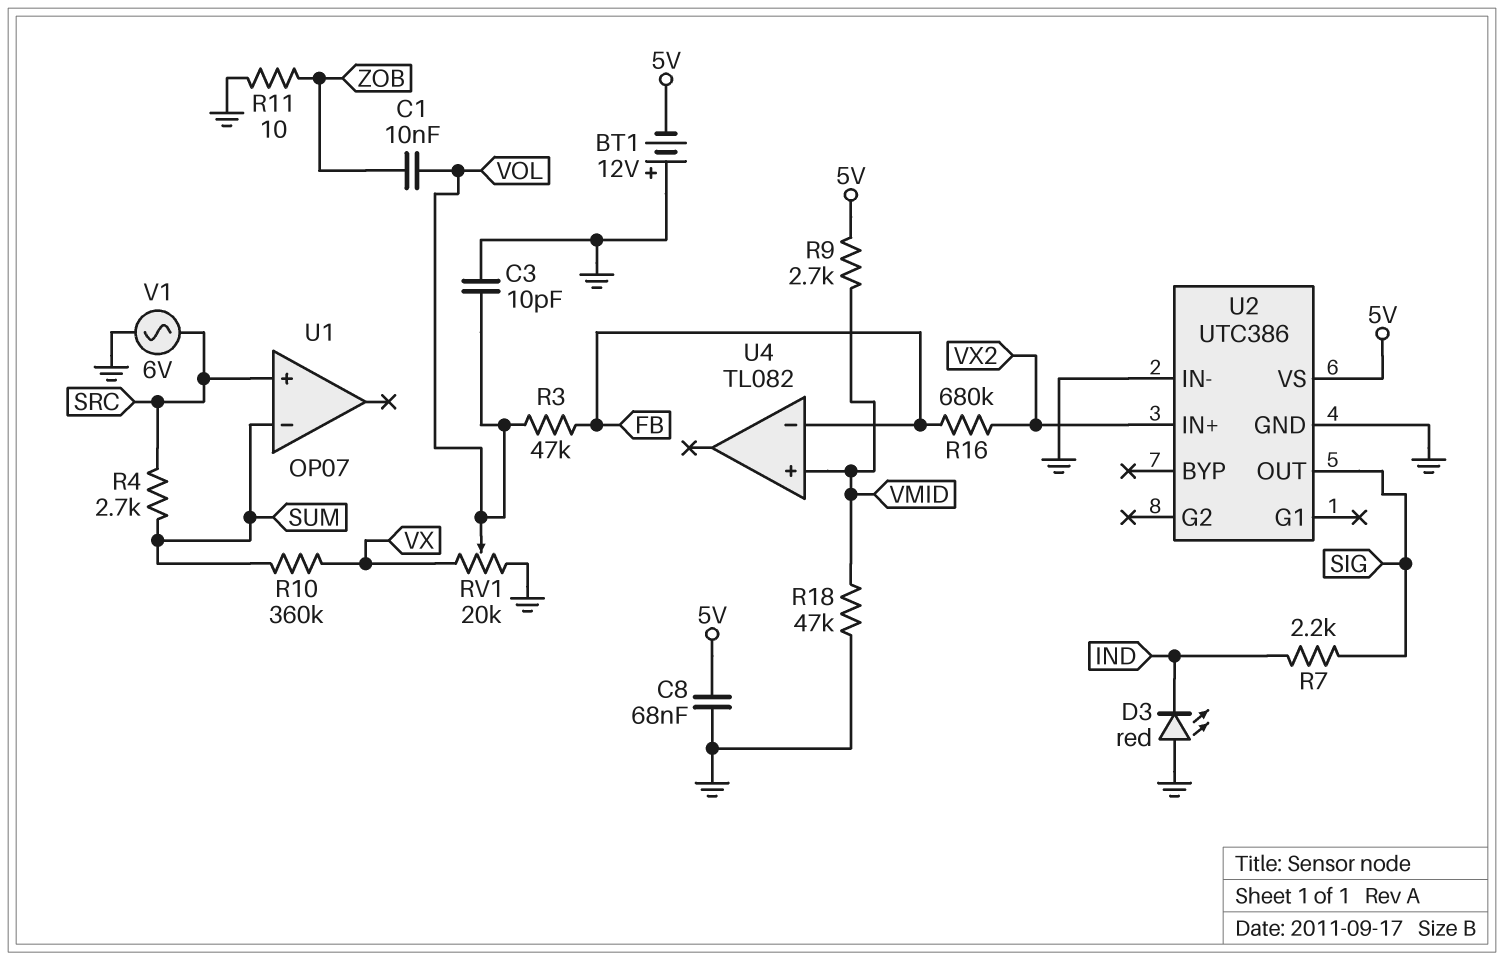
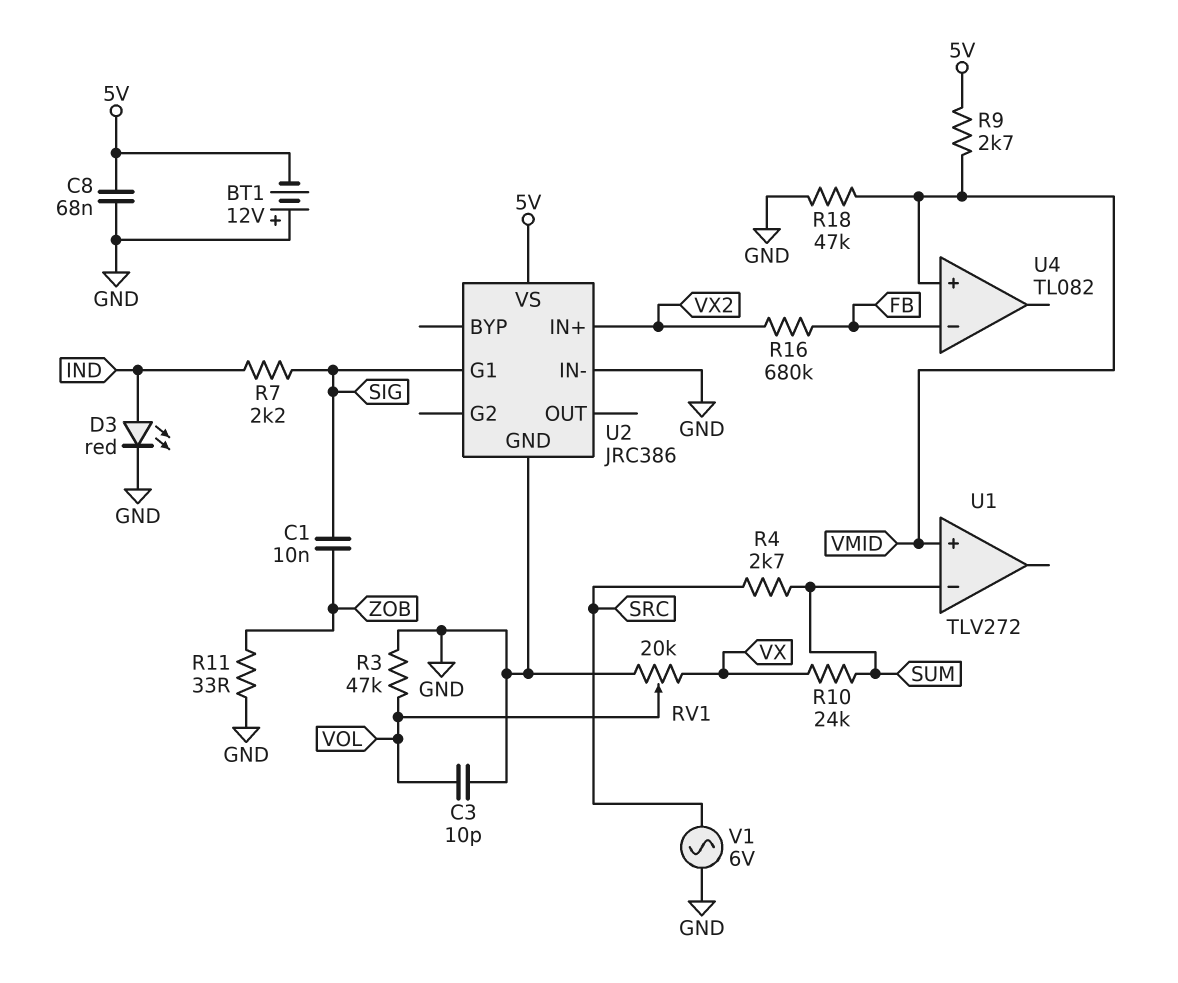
C1: 10nF (VOL, ZOB) -> 10nF (SIG, ZOB)
D3: LED red (A GND, K IND) -> LED red (A IND, K GND)
R3: 47k (FB, VOL) -> 47k (GND, VOL)
R10: 360k (SUM, VX) -> 24k (SUM, VX)
R11: 10 (GND, ZOB) -> 33 (GND, ZOB)
U1: OP07 -> TLV272
U1 pin in+: SRC -> VMID
U2: UTC386 -> JRC386
U2 pin G1: none -> SIG
U2 pin OUT: SIG -> none

